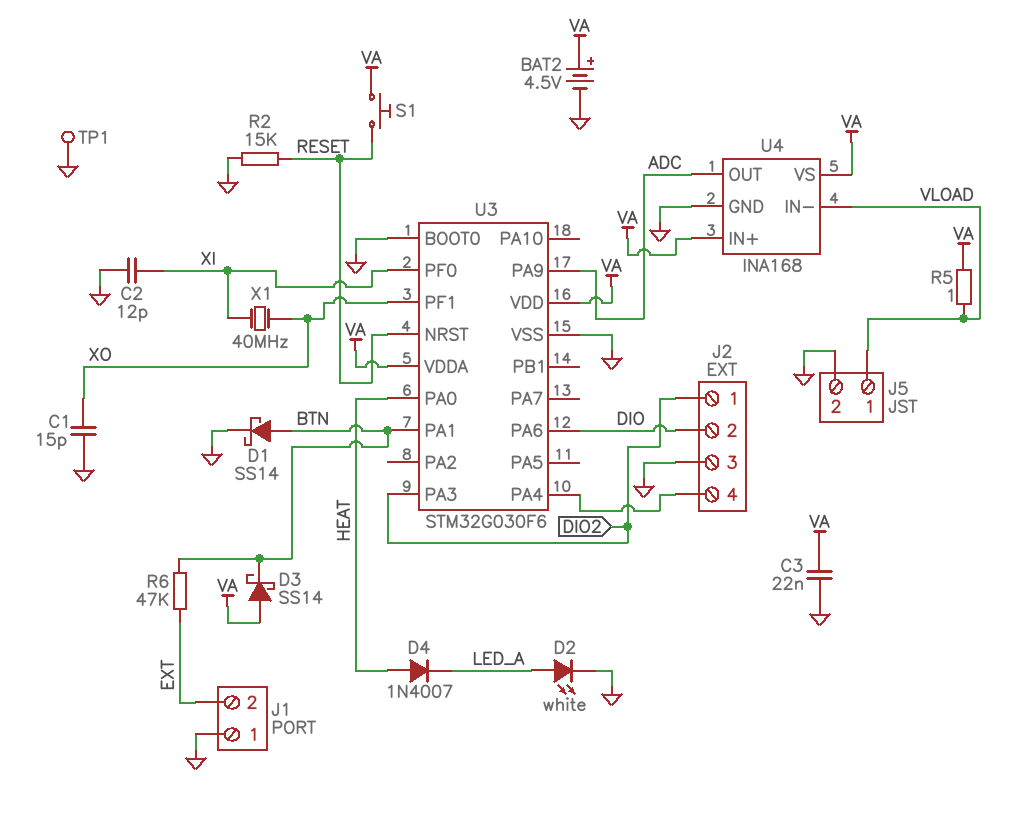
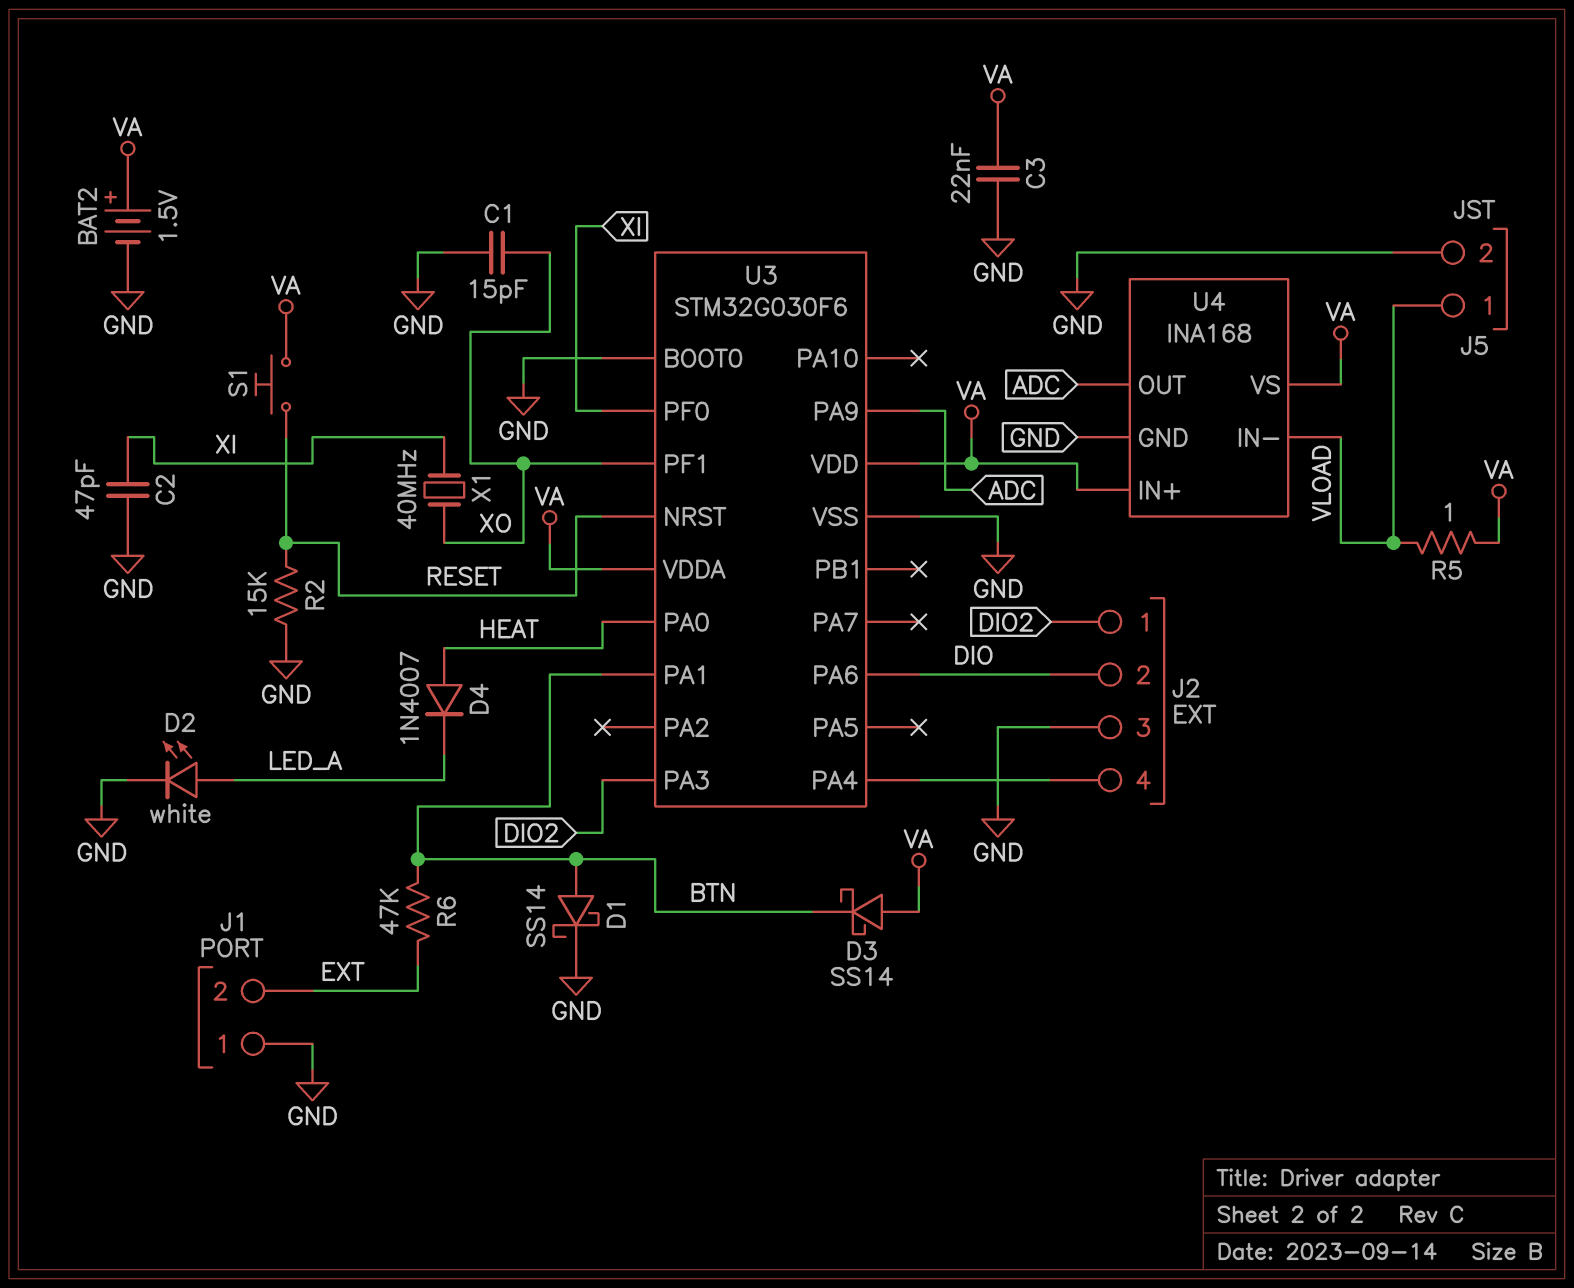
BAT2: 4.5V (plus VA, minus GND) -> 1.5V (plus VA, minus GND)
C2: 12pF (GND, XI) -> 47pF (GND, XI)
TP1: test point (GND) -> none

